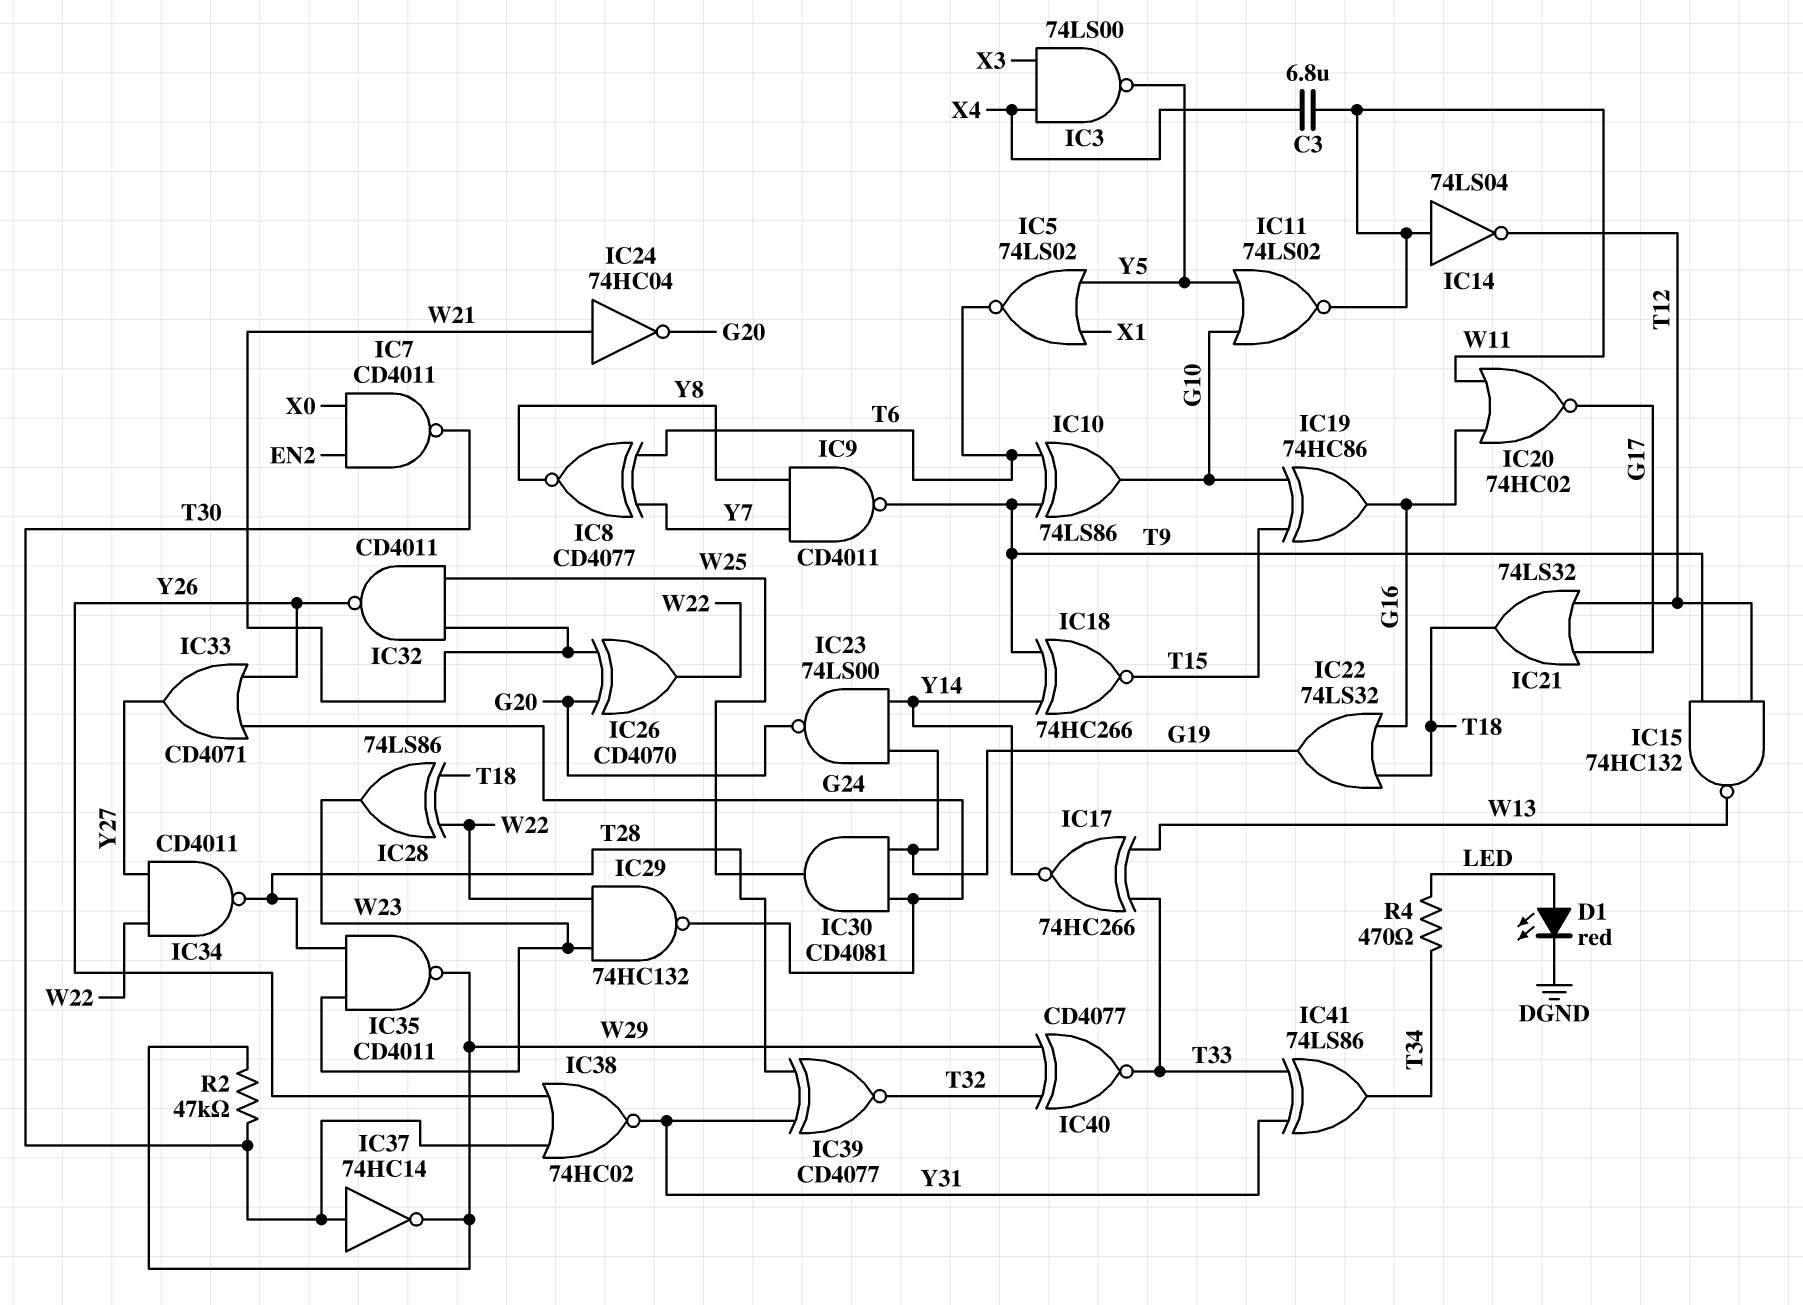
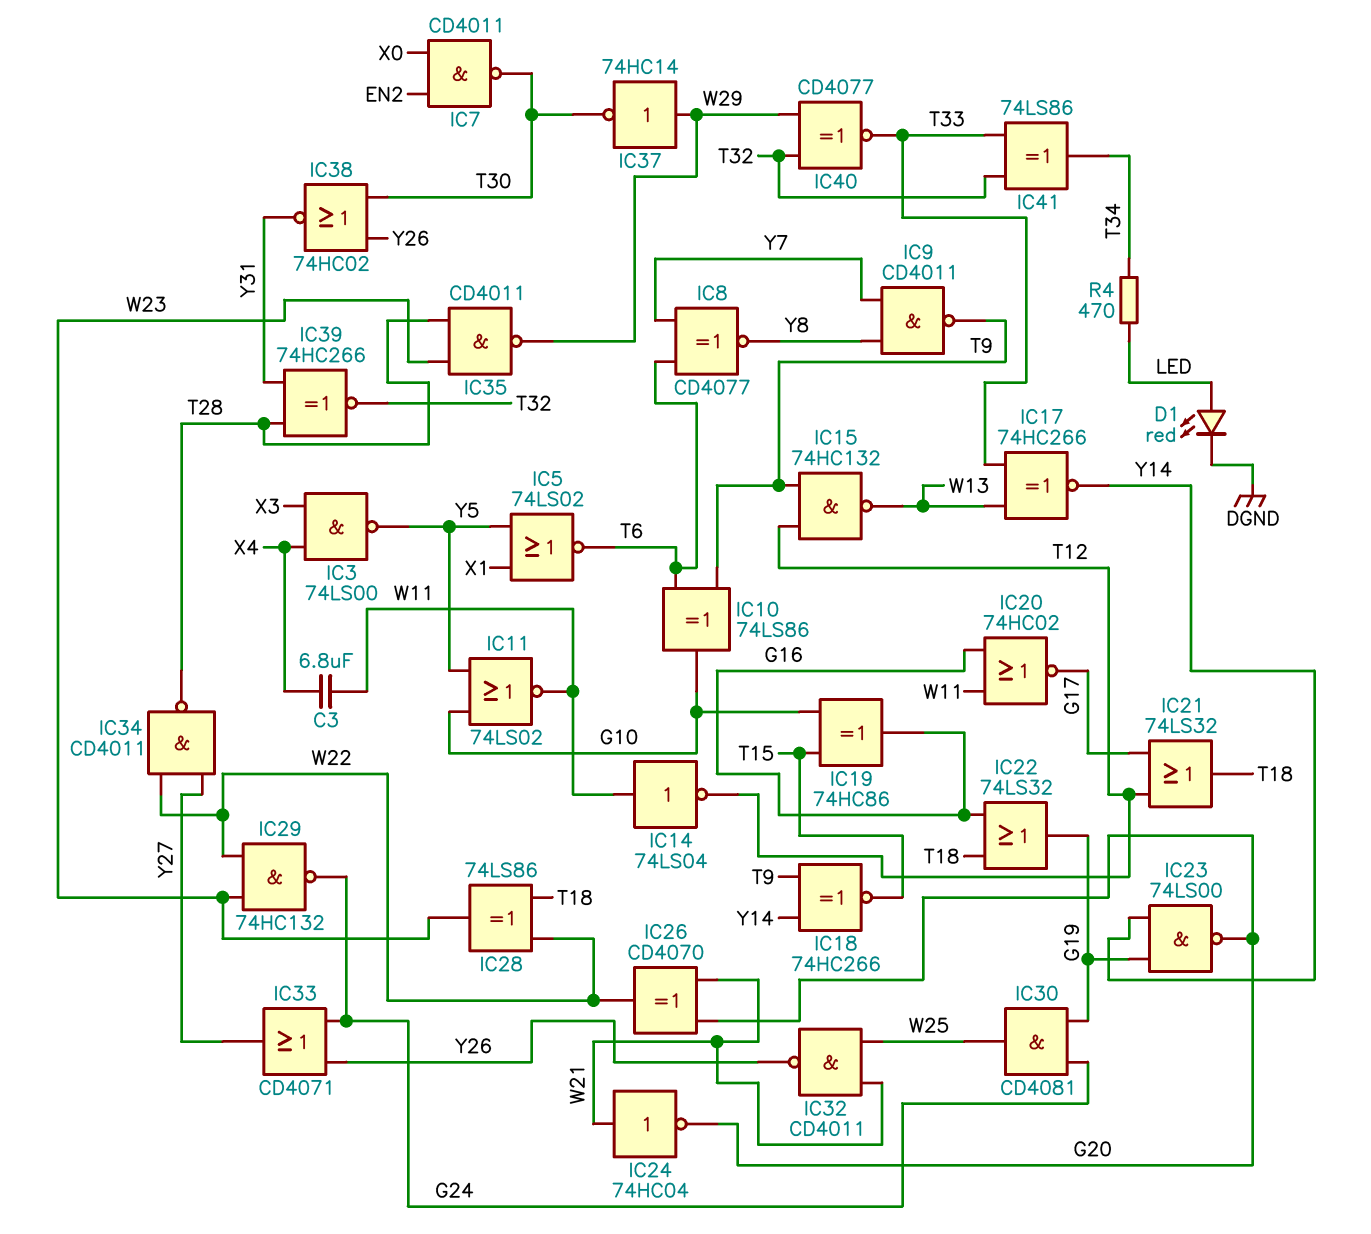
IC37: NOT 74HC14 (in T30, out W29) -> NOT 74HC14 (in W29, out T30)
IC39: XNOR CD4077 (in T28, in Y31, out T32) -> XNOR 74HC266 (in T28, in Y31, out T32)
IC41: XOR 74LS86 (in T33, in Y31, out T34) -> XOR 74LS86 (in T32, in T33, out T34)
R2: 47k (T30, W29) -> none

